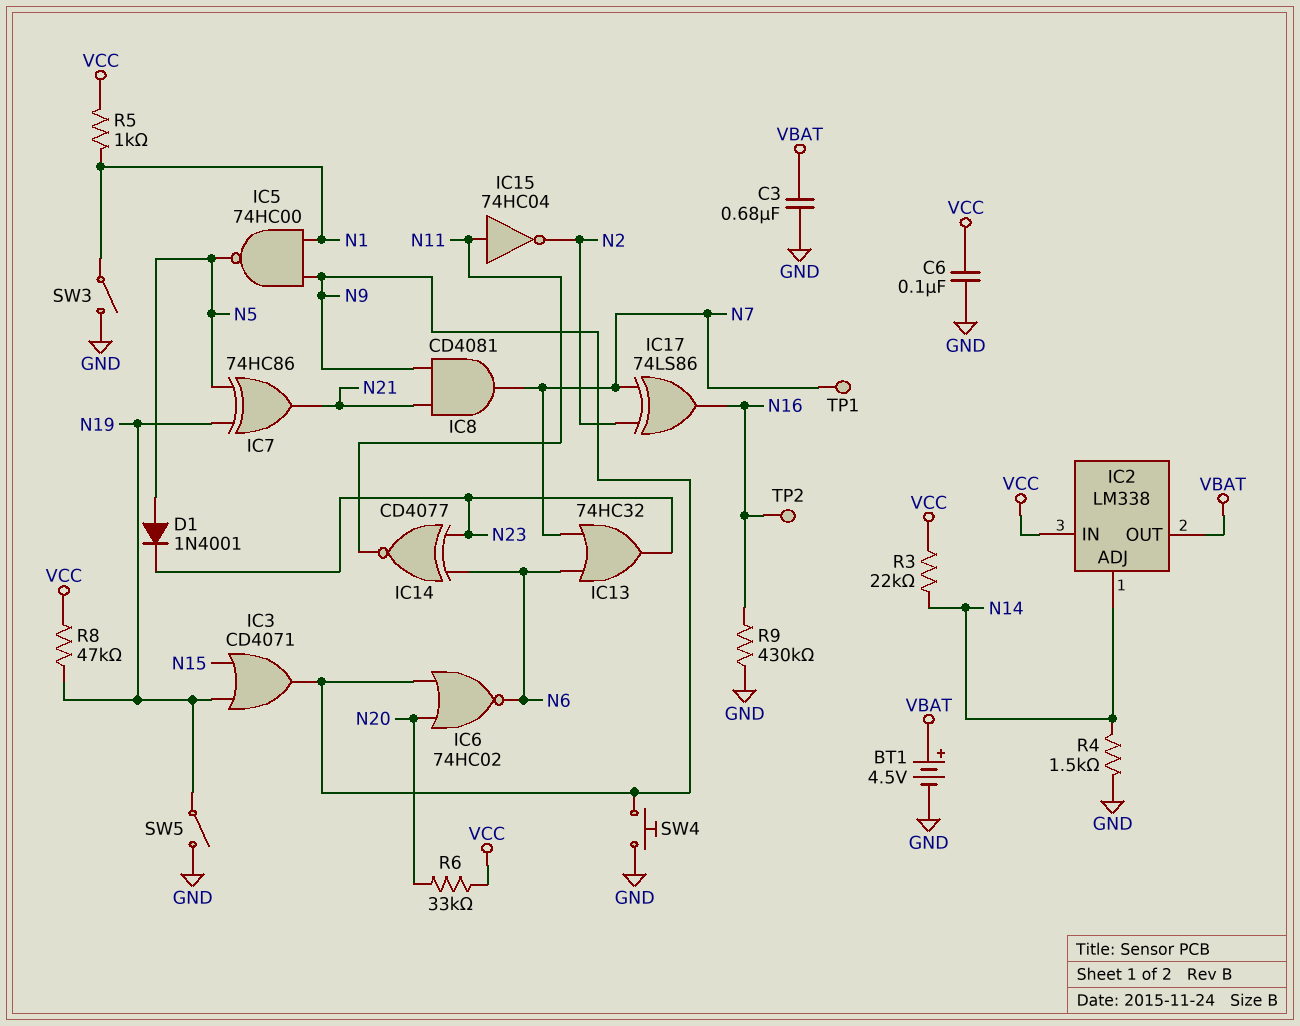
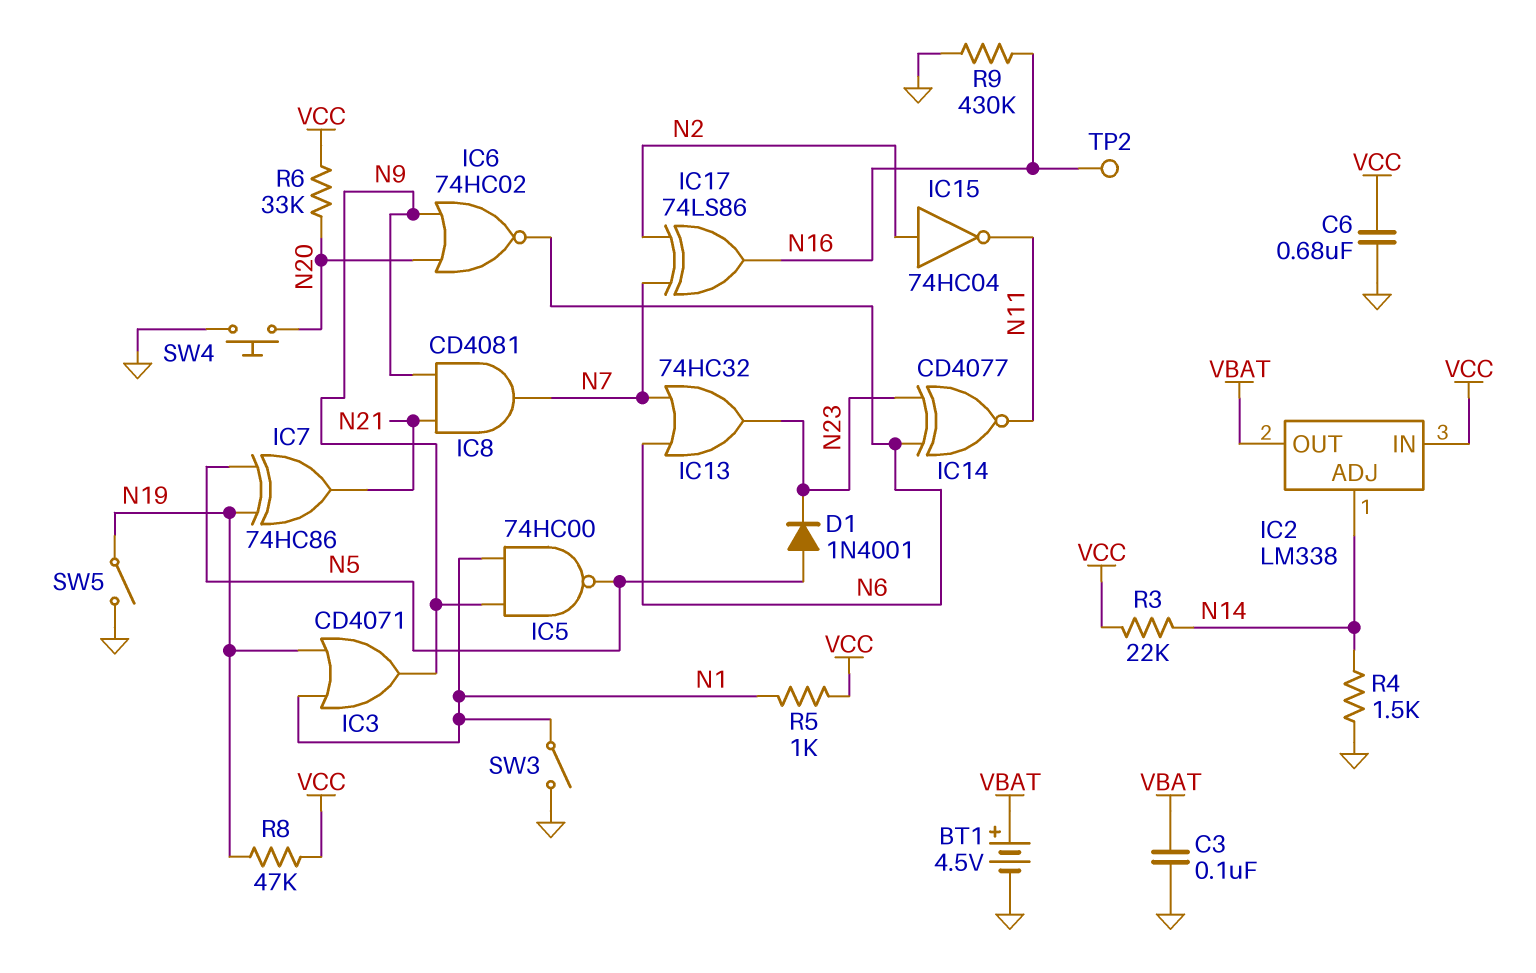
C3: 680nF (GND, VBAT) -> 100nF (GND, VBAT)
C6: 100nF (GND, VCC) -> 680nF (GND, VCC)
IC3: OR CD4071 (in N15, in N19, out N9) -> OR CD4071 (in N1, in N19, out N9)
IC15: NOT 74HC04 (in N11, out N2) -> NOT 74HC04 (in N2, out N11)
SW4: button (GND, N9) -> button (GND, N20)
TP1: test point (N7) -> none

